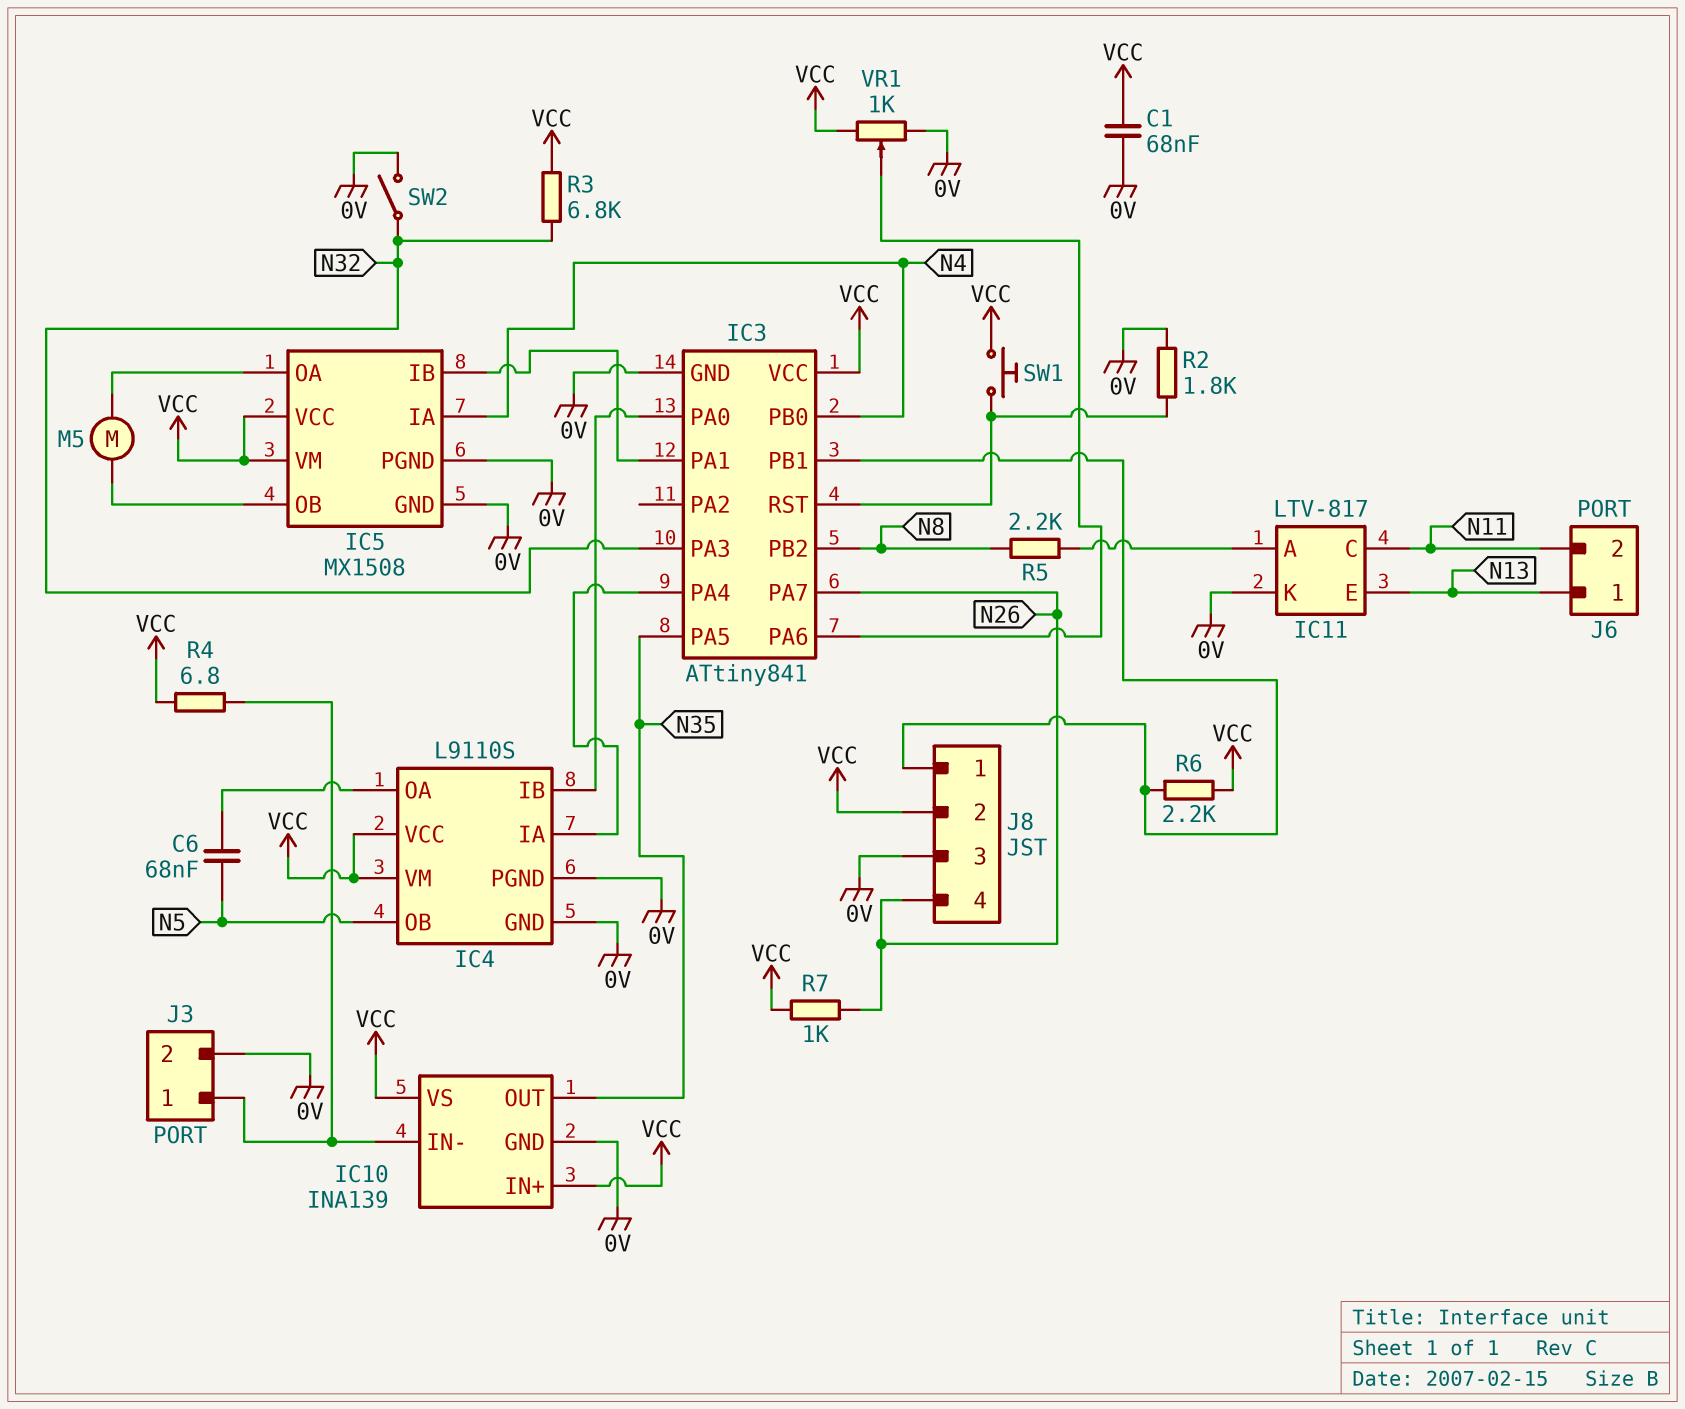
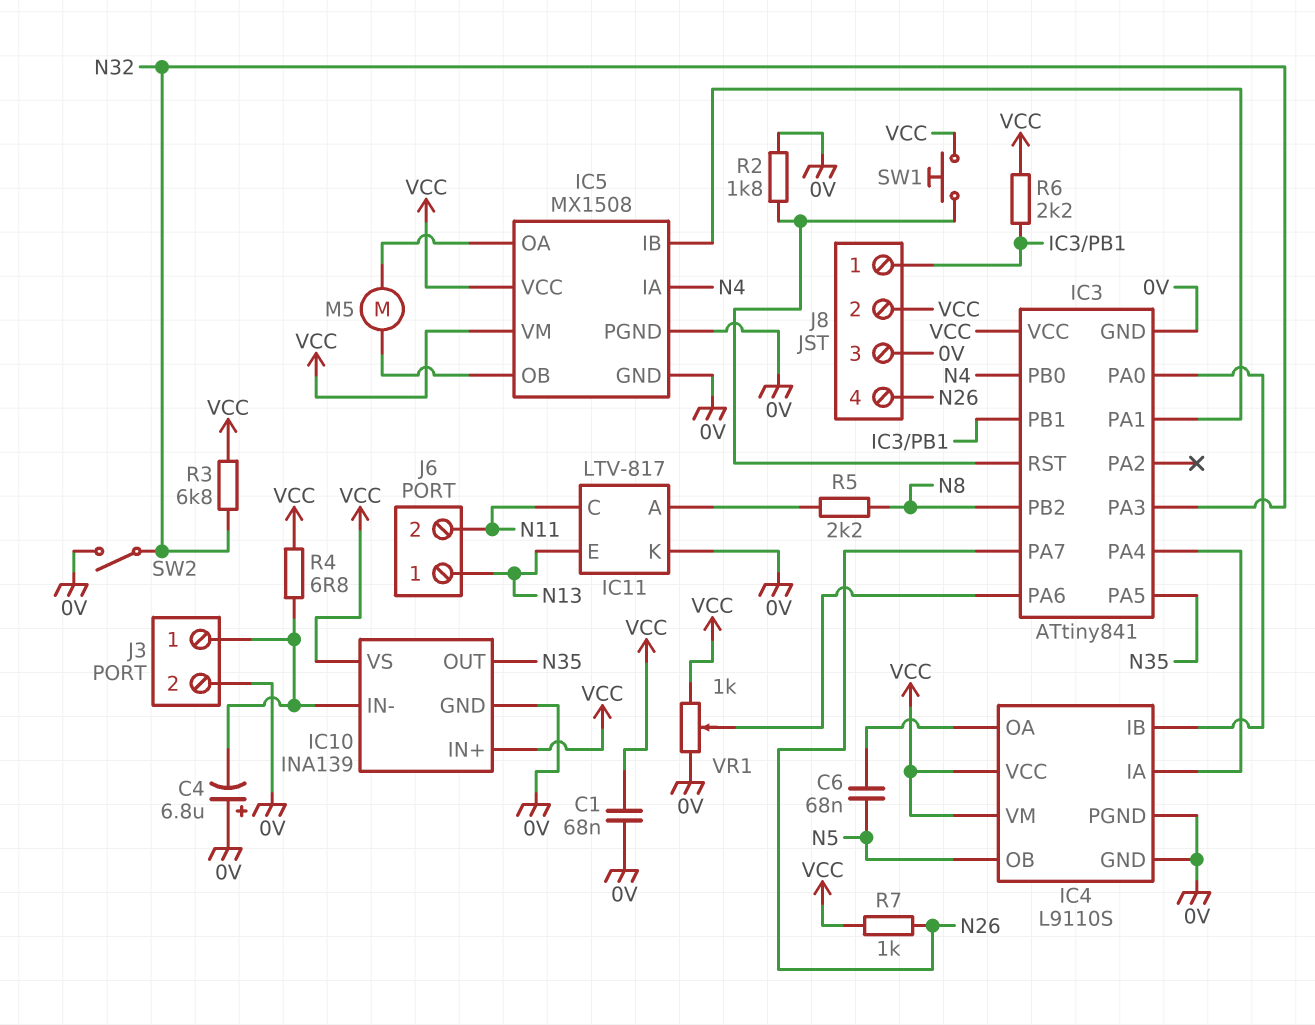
C4: none -> 6.8uF (plus 0V, minus IC10/IN-)

